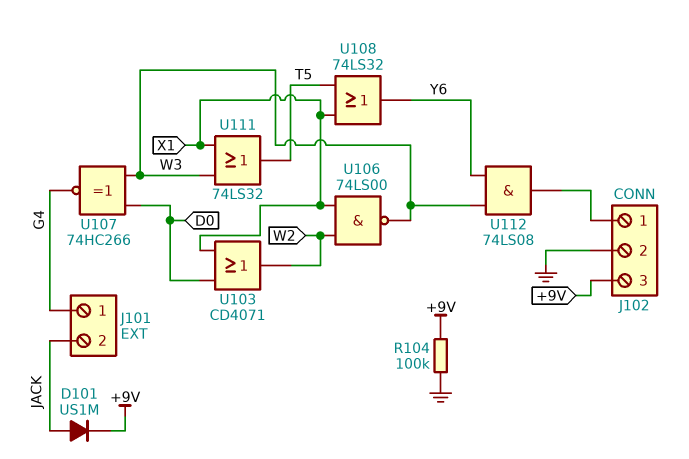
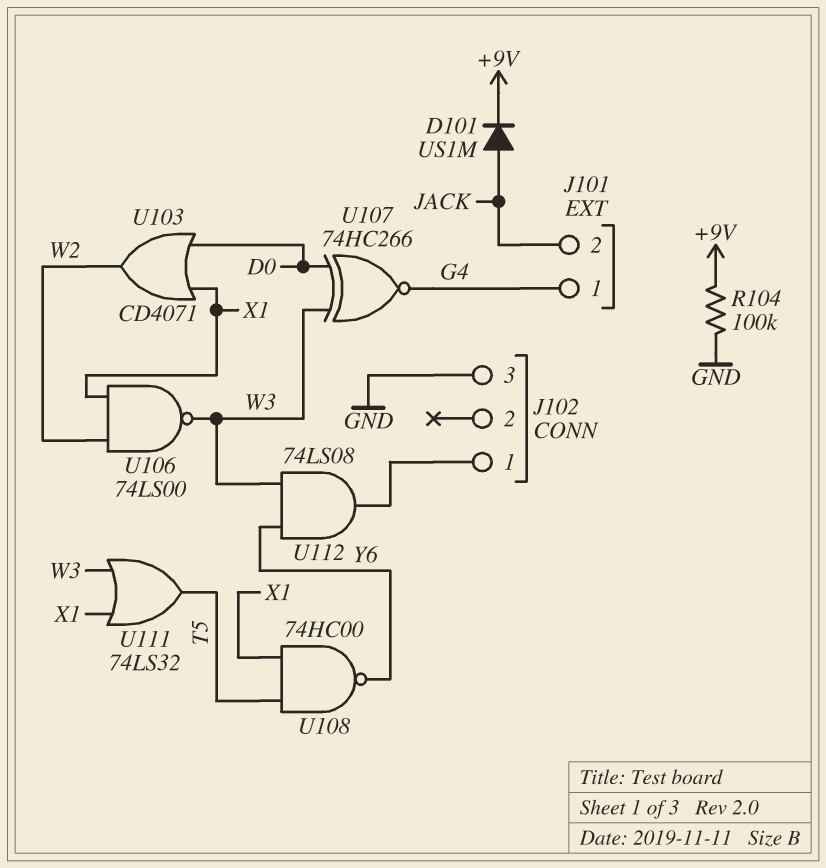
J102 pin 2: GND -> none
J102 pin 3: +9V -> GND
U108: OR 74LS32 (in T5, in X1, out Y6) -> NAND 74HC00 (in T5, in X1, out Y6)

